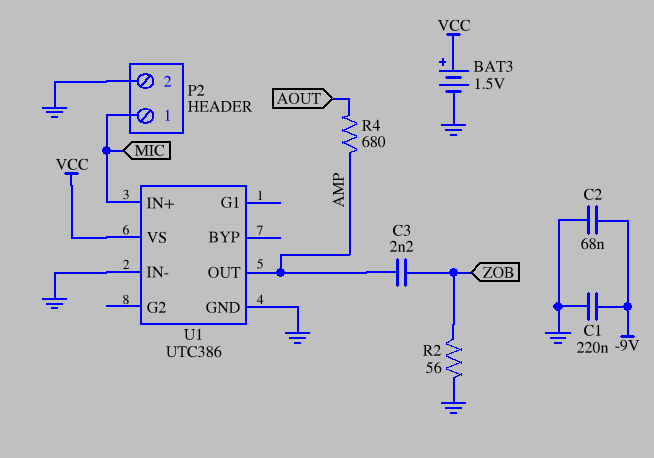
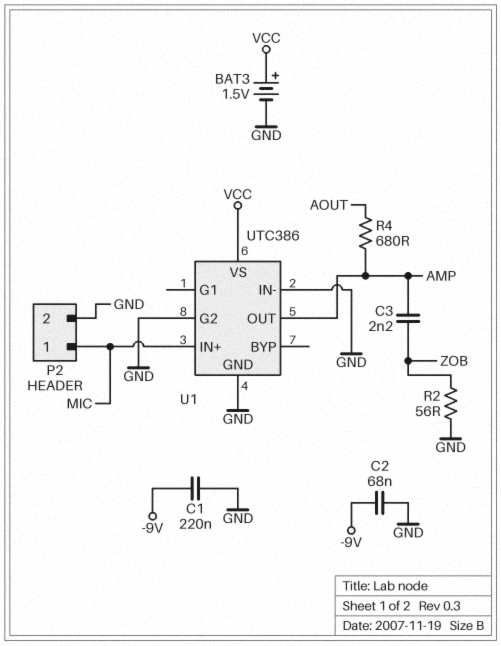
U1 pin G2: none -> GND

